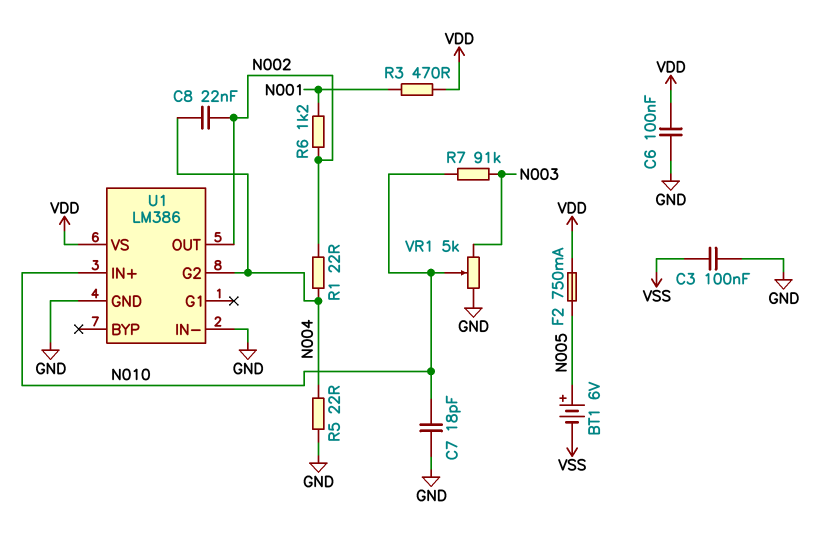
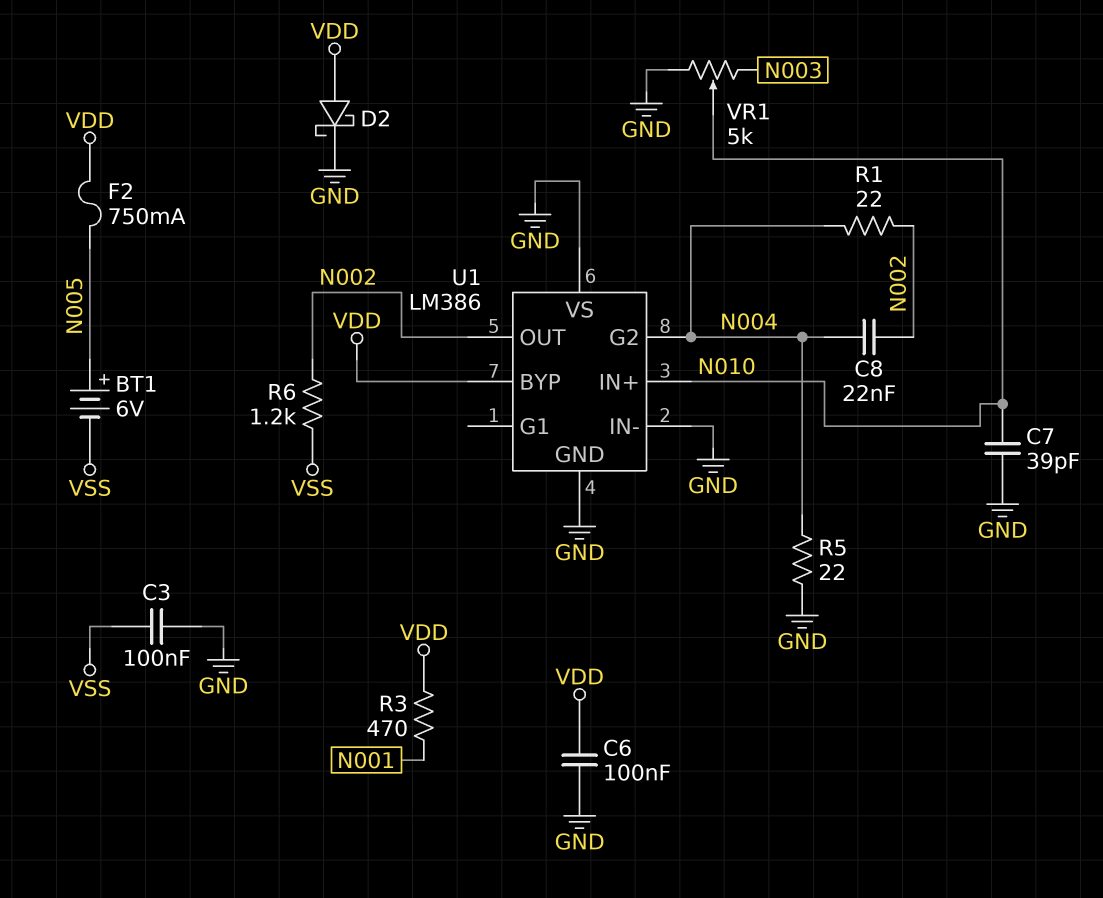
C7: 18pF (GND, N010) -> 39pF (GND, N010)
D2: none -> schottky (A VDD, K GND)
R6: 1.2k (N001, N002) -> 1.2k (N002, VSS)
R7: 91k (N003, N010) -> none
U1 pin BYP: none -> VDD
U1 pin VS: VDD -> GND

